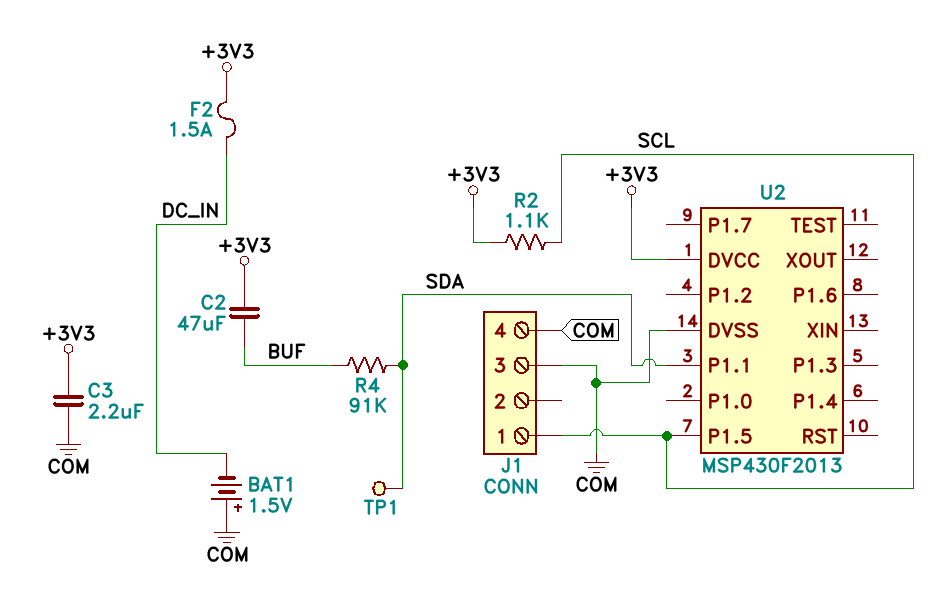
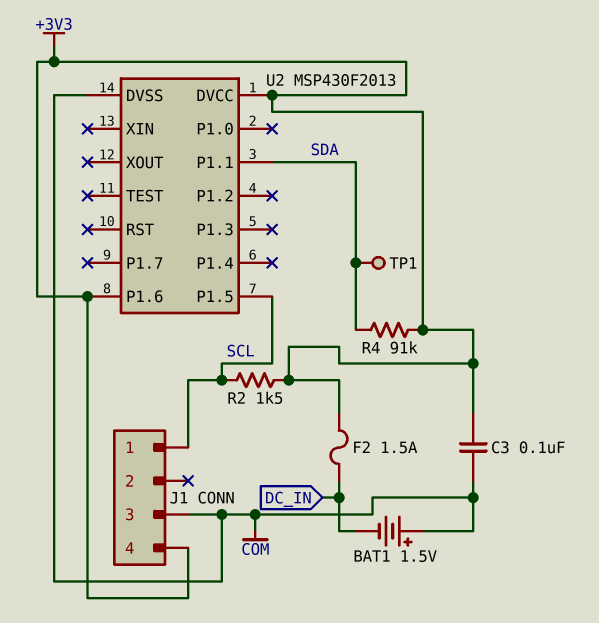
C2: 47uF (+3V3, BUF) -> none
C3: 2.2uF (+3V3, COM) -> 100nF (+3V3, COM)
J1 pin 4: COM -> +3V3
R2: 1.1k (+3V3, SCL) -> 1.5k (+3V3, SCL)
R4: 91k (BUF, SDA) -> 91k (+3V3, SDA)
U2 pin P1.6: none -> +3V3

